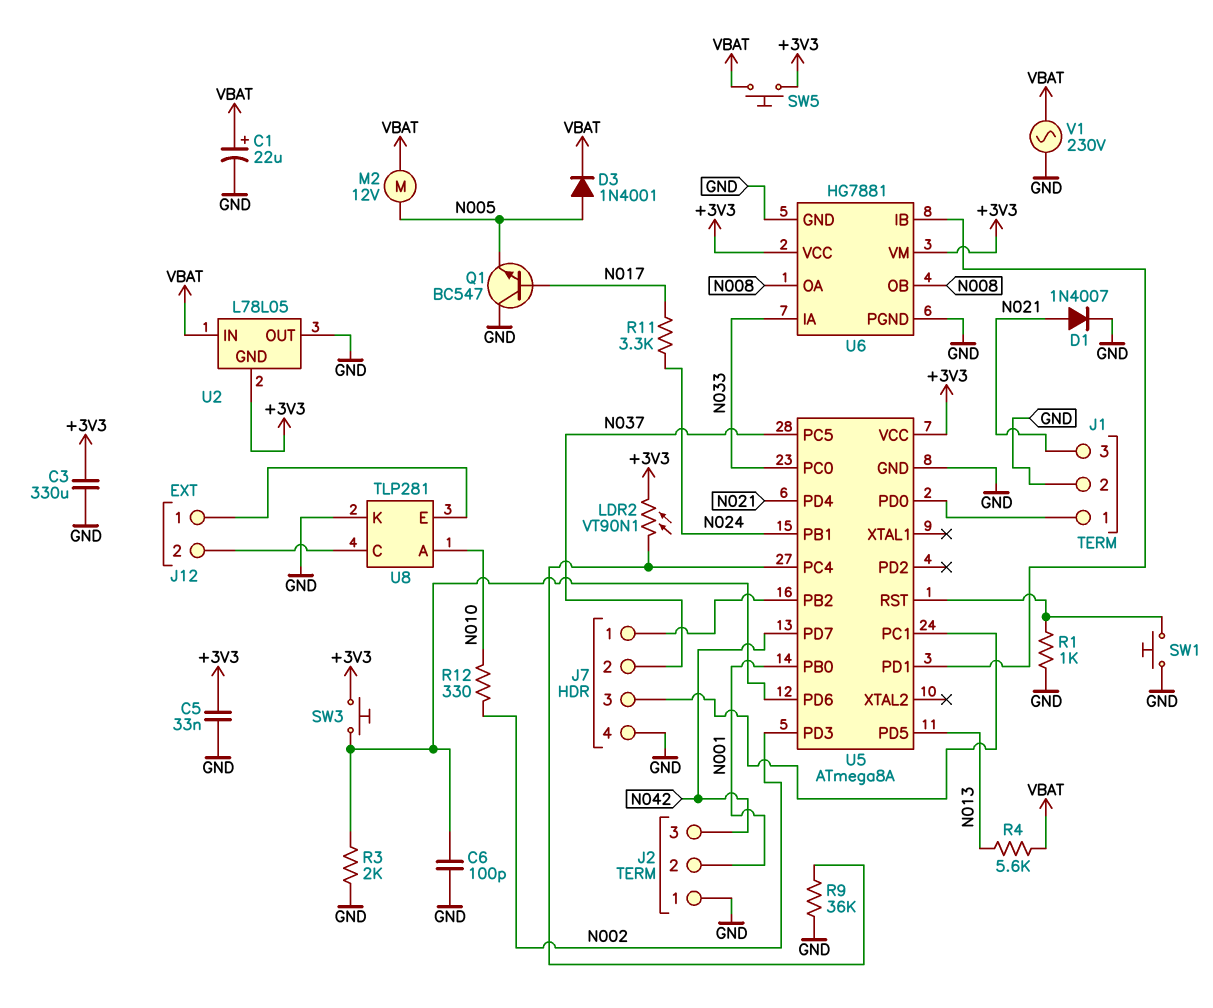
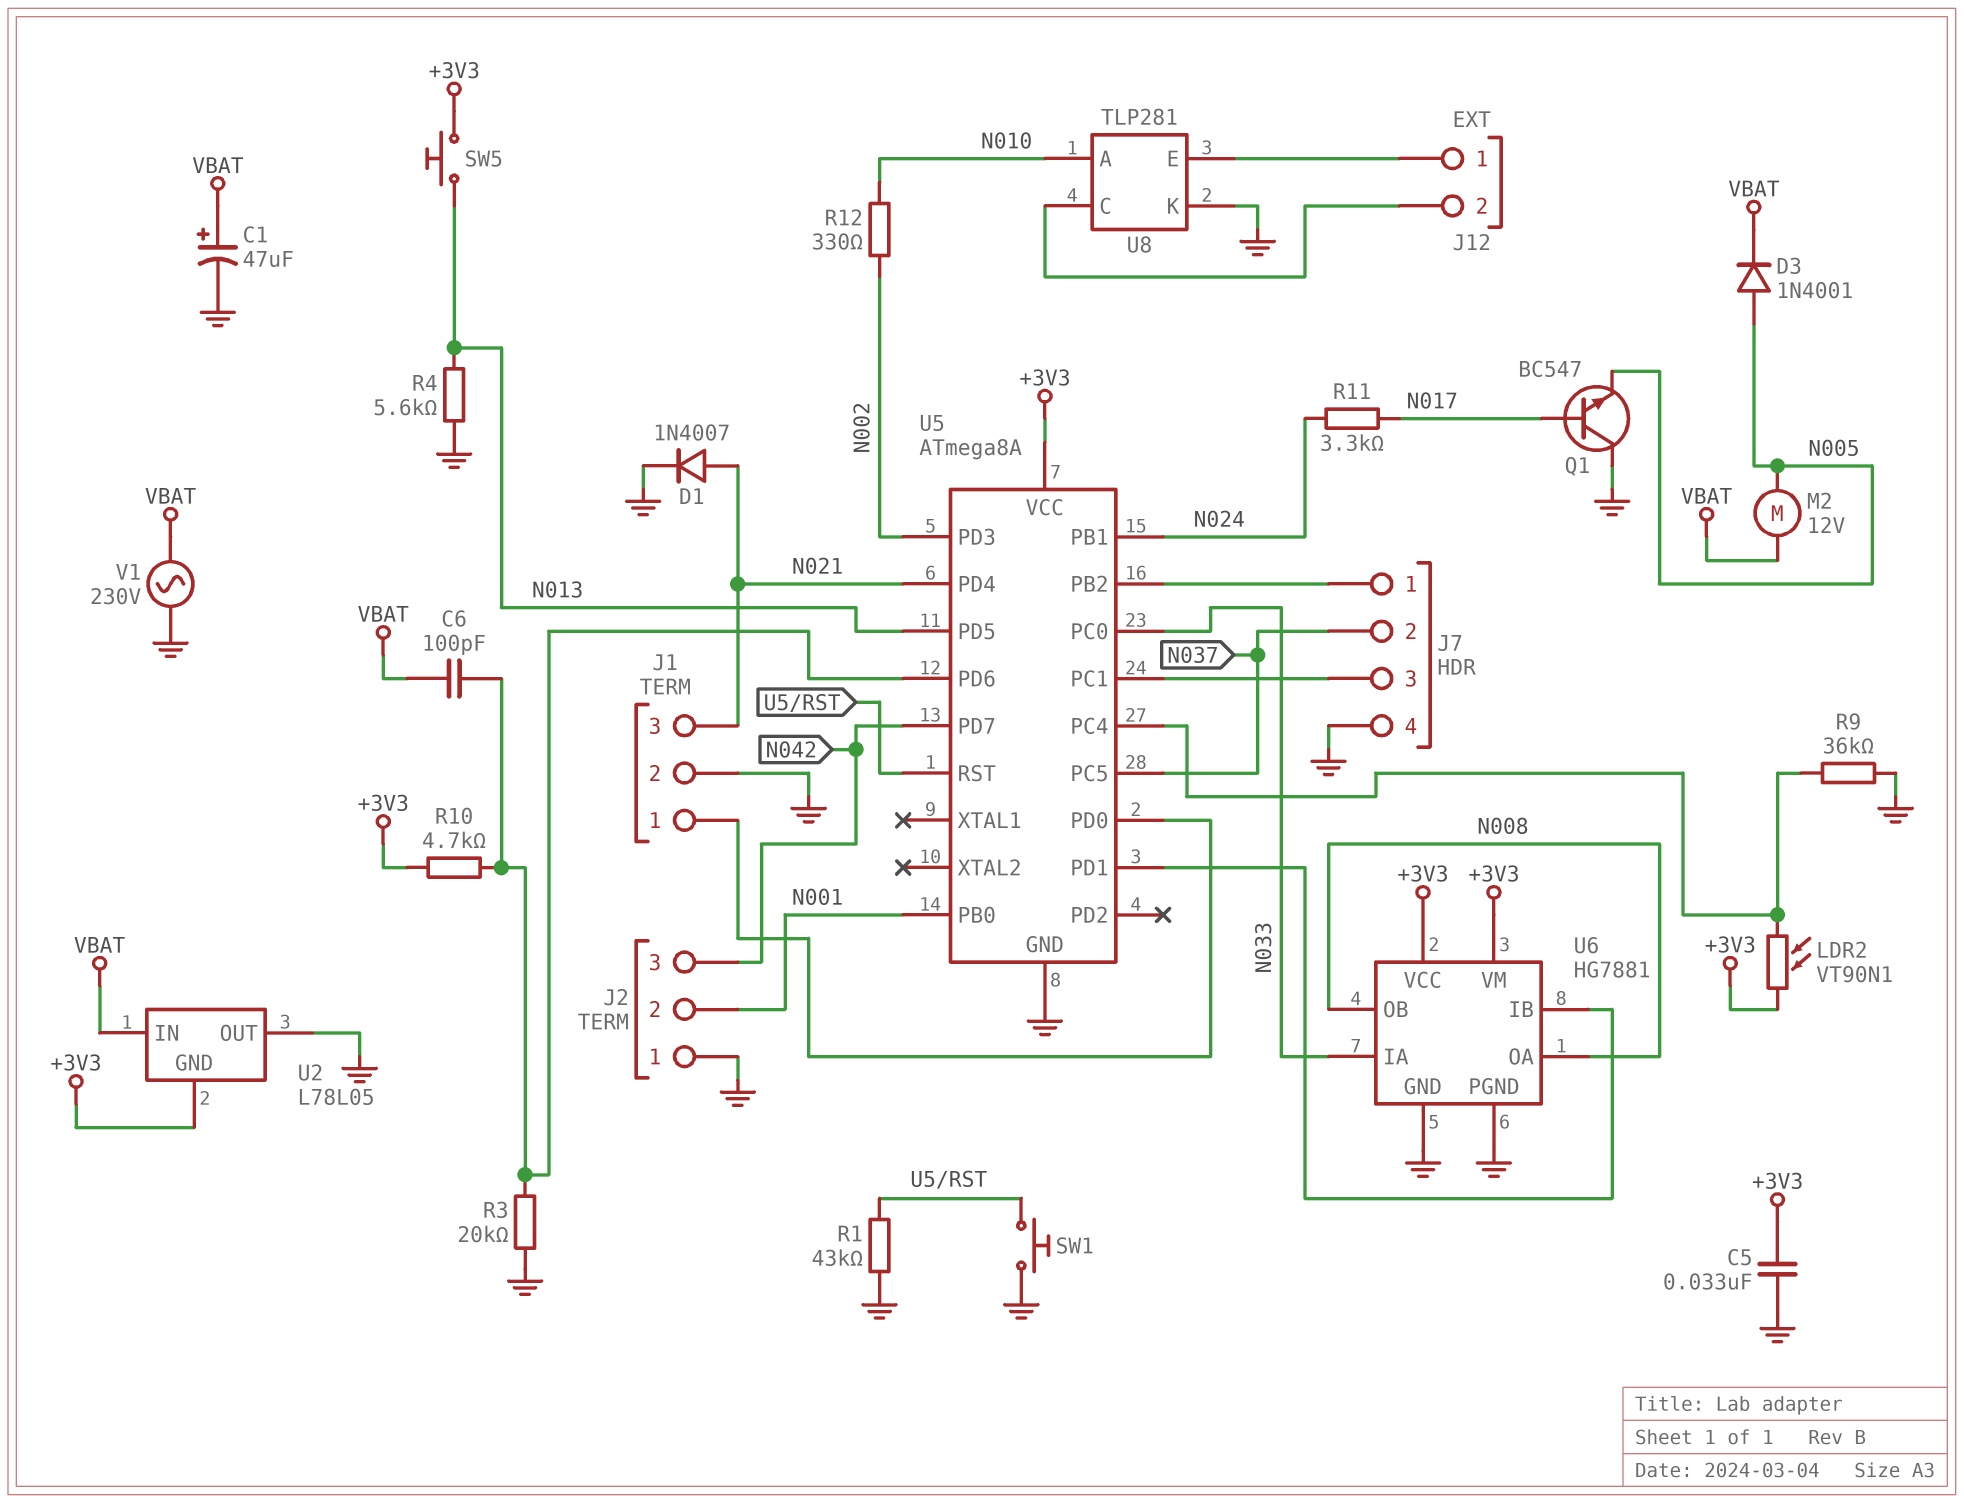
C1: 22uF (plus VBAT, minus GND) -> 47uF (plus VBAT, minus GND)
C3: 330uF (+3V3, GND) -> none
C6: 100pF (GND, U5/PD6) -> 100pF (U5/PD6, VBAT)
R1: 1k (GND, U5/RST) -> 43k (GND, U5/RST)
R3: 2k (GND, U5/PD6) -> 20k (GND, U5/PD6)
R4: 5.6k (N013, VBAT) -> 5.6k (GND, N013)
R10: none -> 4.7k (+3V3, U5/PD6)
SW3: button (+3V3, U5/PD6) -> none
SW5: button (+3V3, VBAT) -> button (+3V3, N013)

